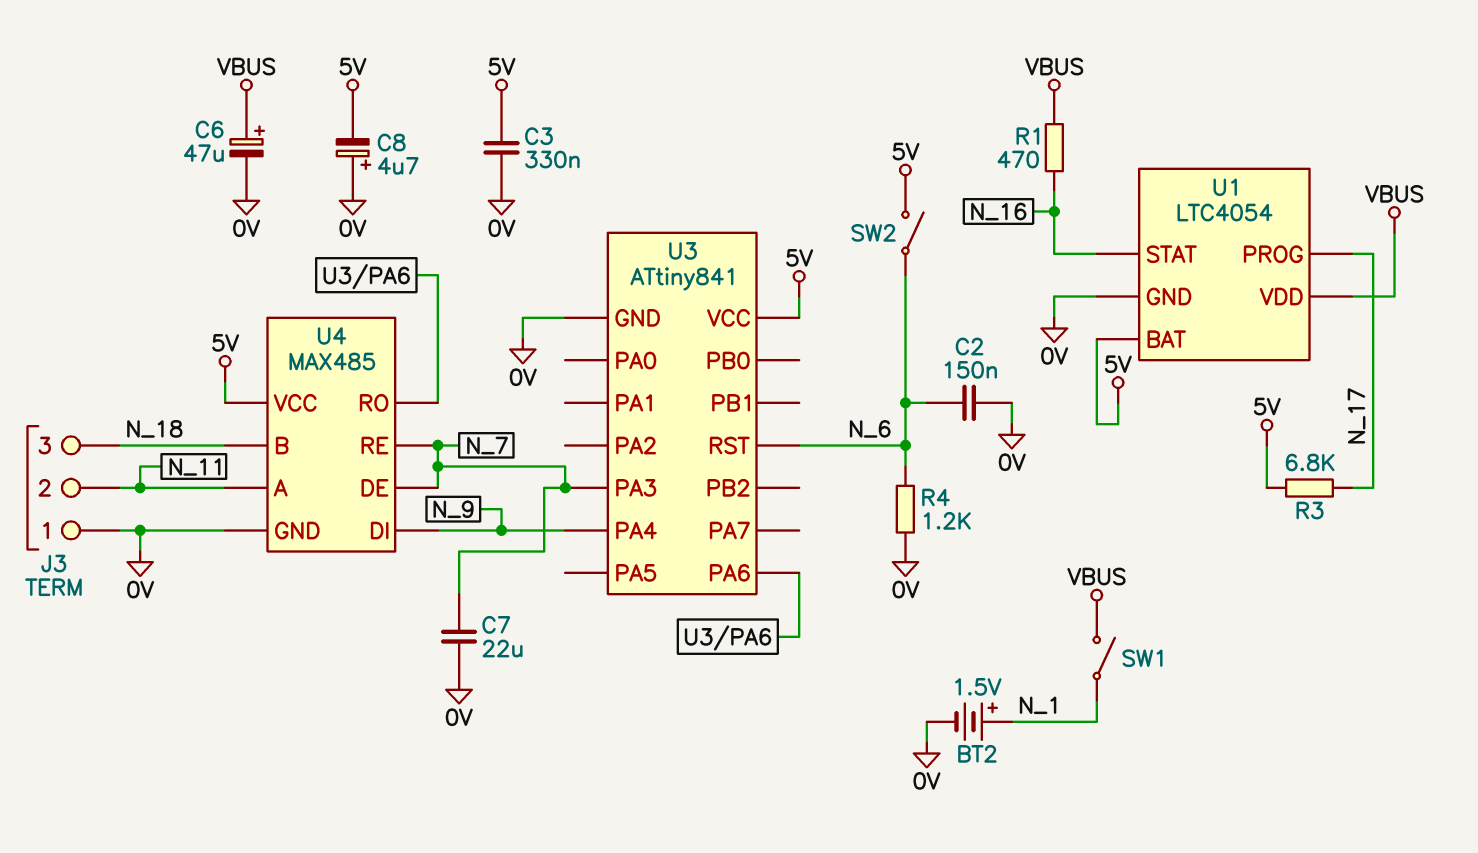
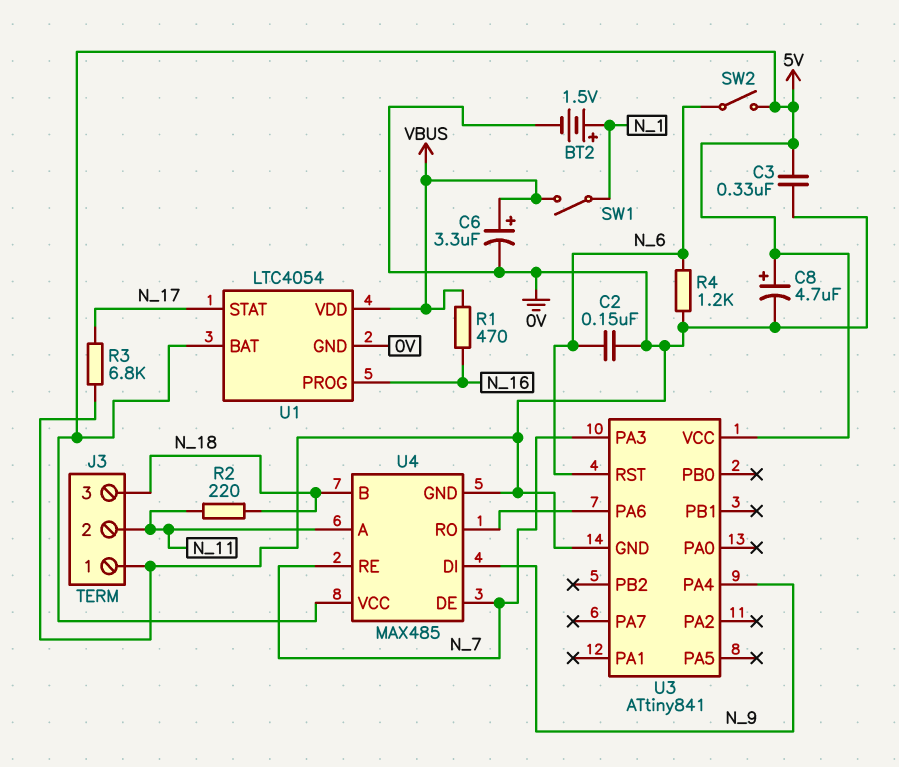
C6: 47uF (plus VBUS, minus 0V) -> 3.3uF (plus VBUS, minus 0V)
C7: 22uF (0V, N_7) -> none
C8: 4.7uF (plus 0V, minus 5V) -> 4.7uF (plus 5V, minus 0V)
R2: none -> 220 (N_11, N_18)
R3: 6.8k (5V, N_17) -> 6.8k (0V, N_17)
U1 pin PROG: N_17 -> N_16
U1 pin STAT: N_16 -> N_17

